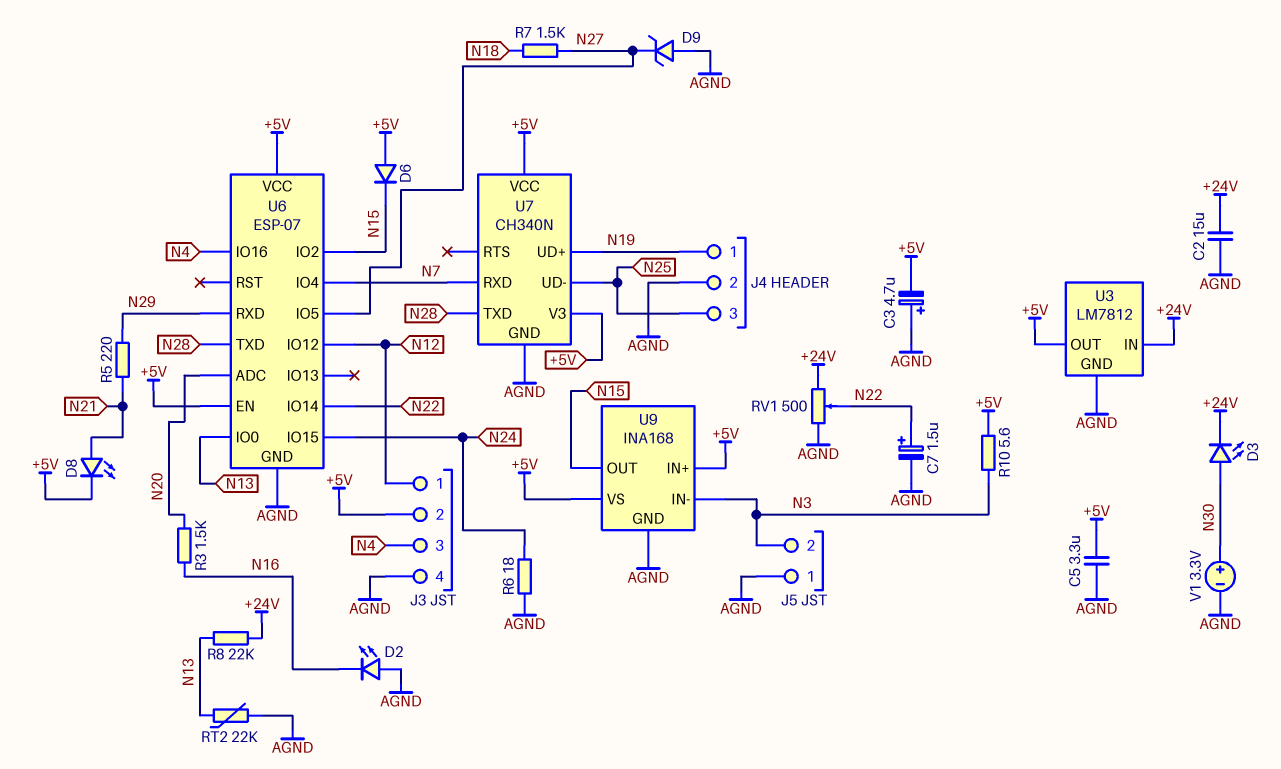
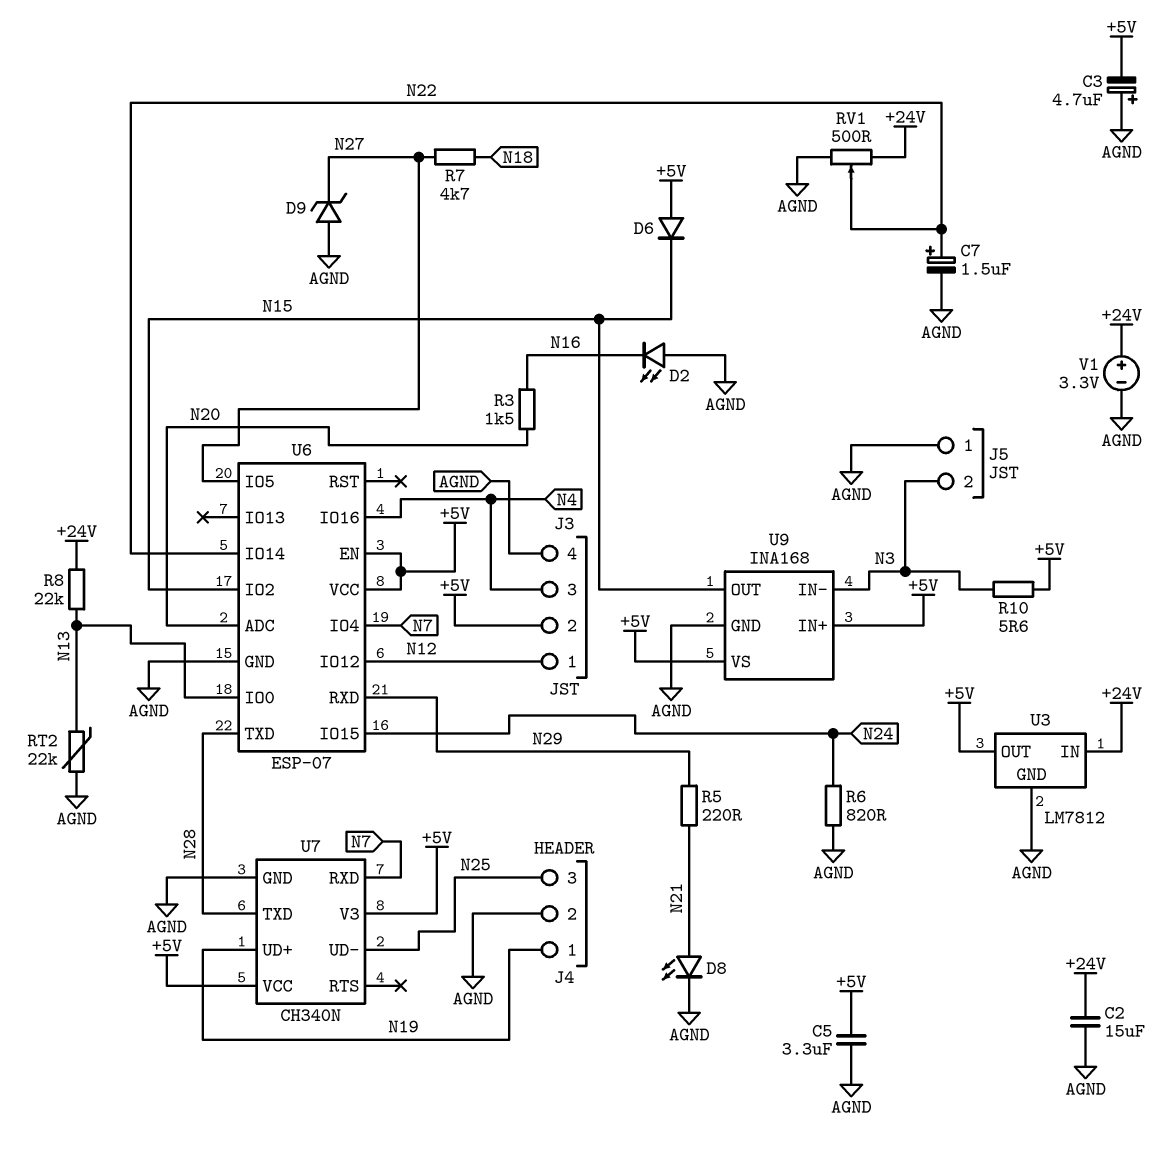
D3: LED (A N30, K +24V) -> none
D8: LED (A N21, K +5V) -> LED (A N21, K AGND)
R6: 18 (AGND, N24) -> 820 (AGND, N24)
R7: 1.5k (N18, N27) -> 4.7k (N18, N27)
V1: 3.3V (plus N30, minus AGND) -> 3.3V (plus +24V, minus AGND)

